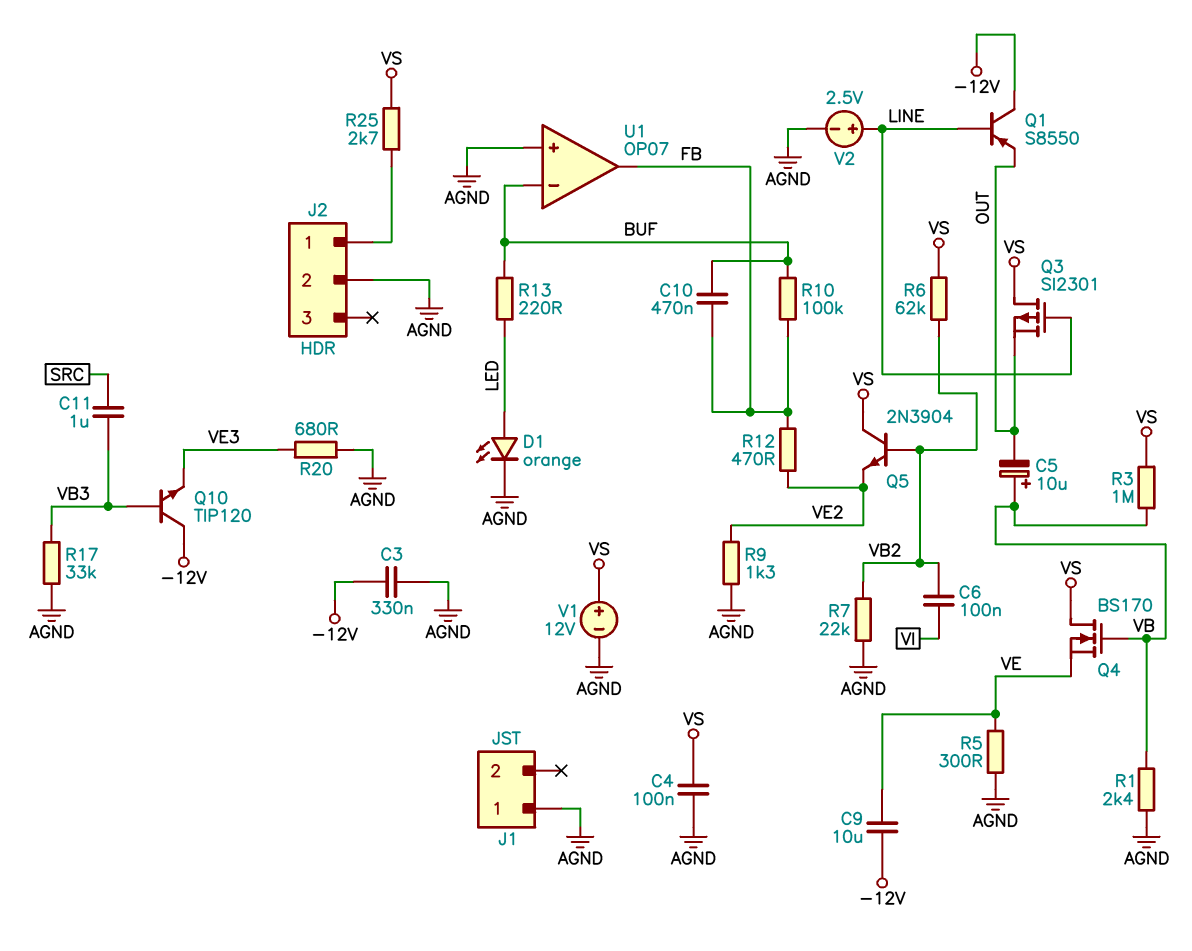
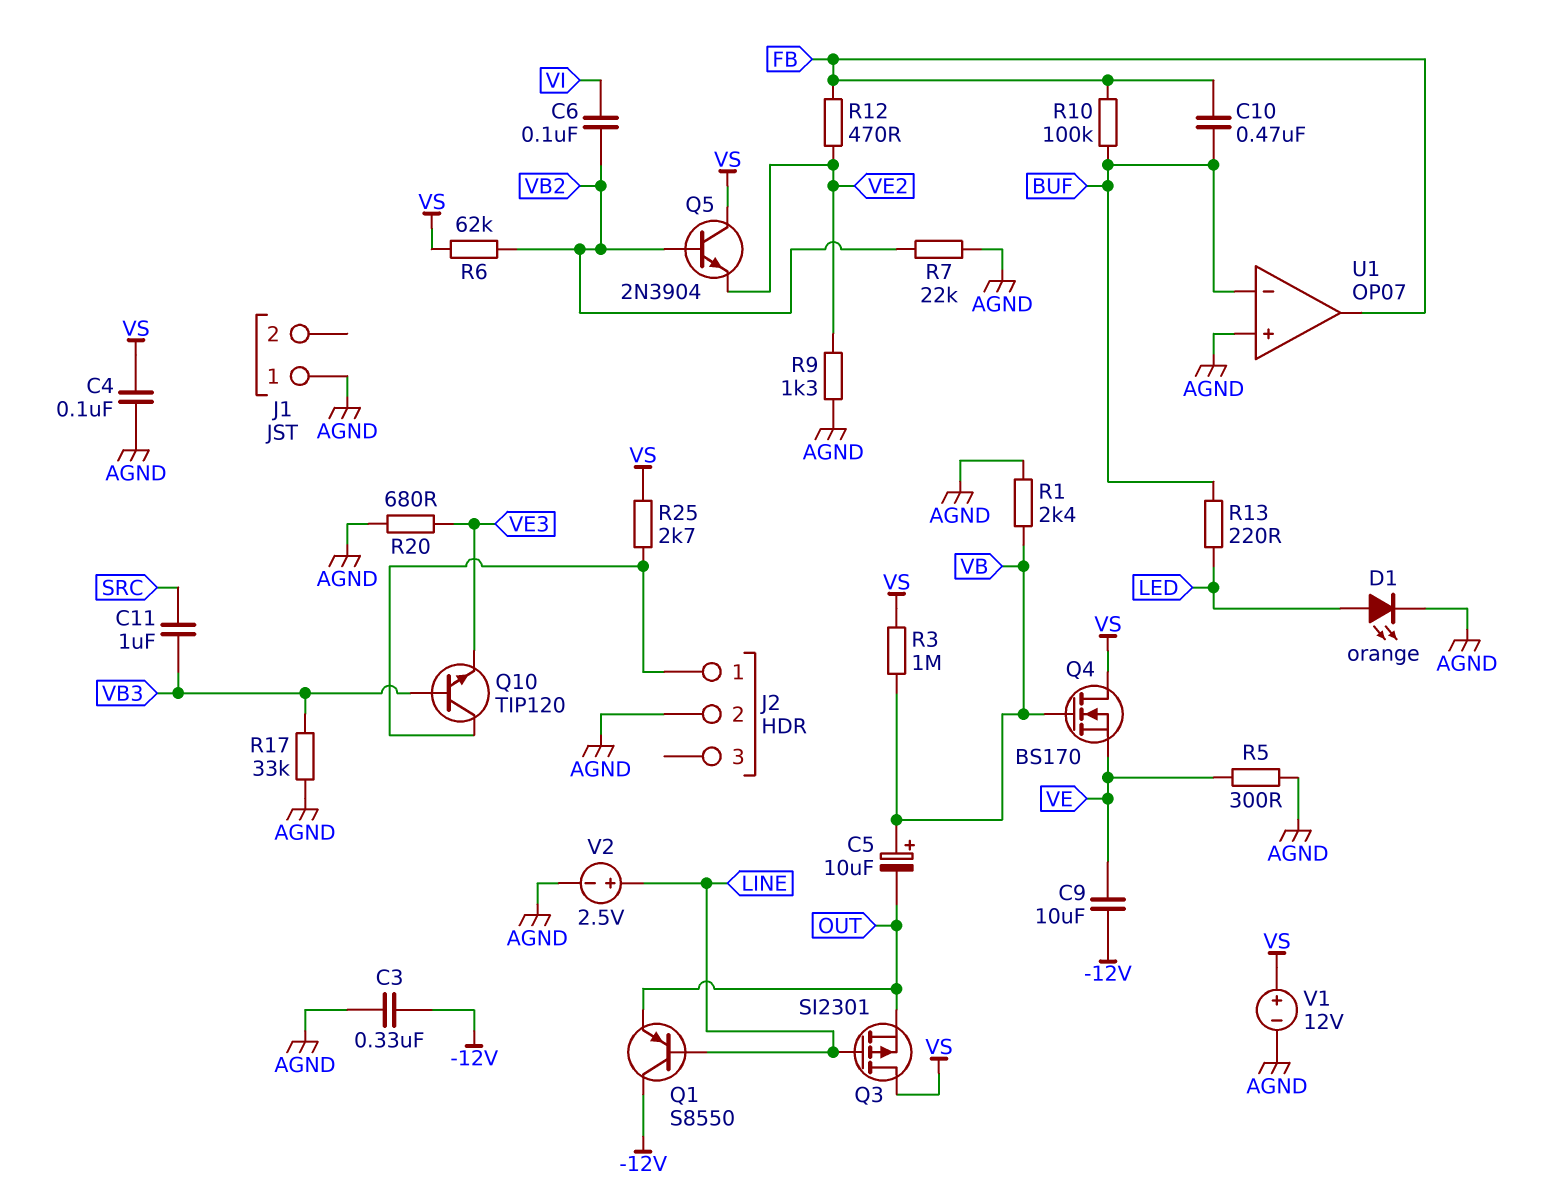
Q10: NPN TIP120 (B VB3, C -12V, E VE3) -> NPN TIP120 (B VB3, C J2/1, E VE3)

